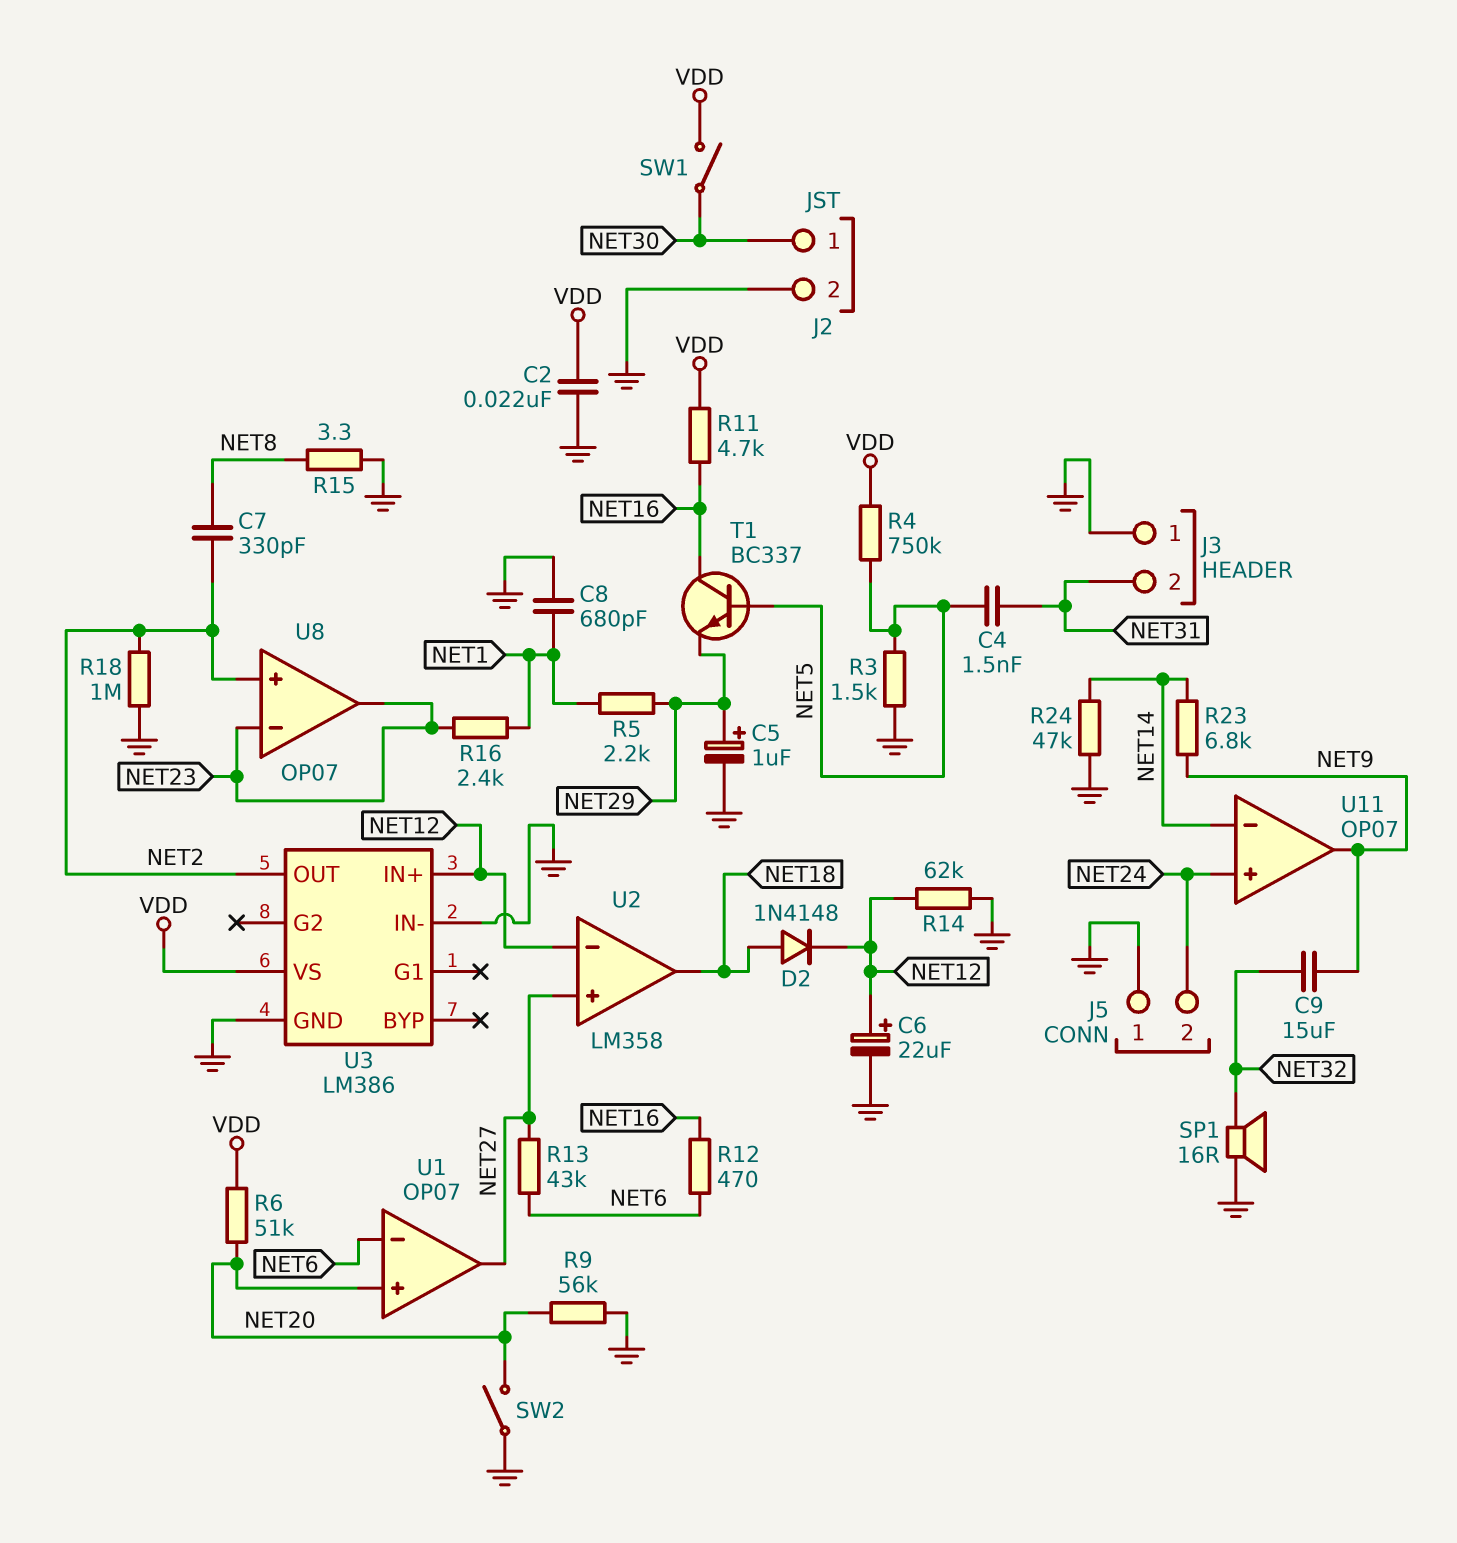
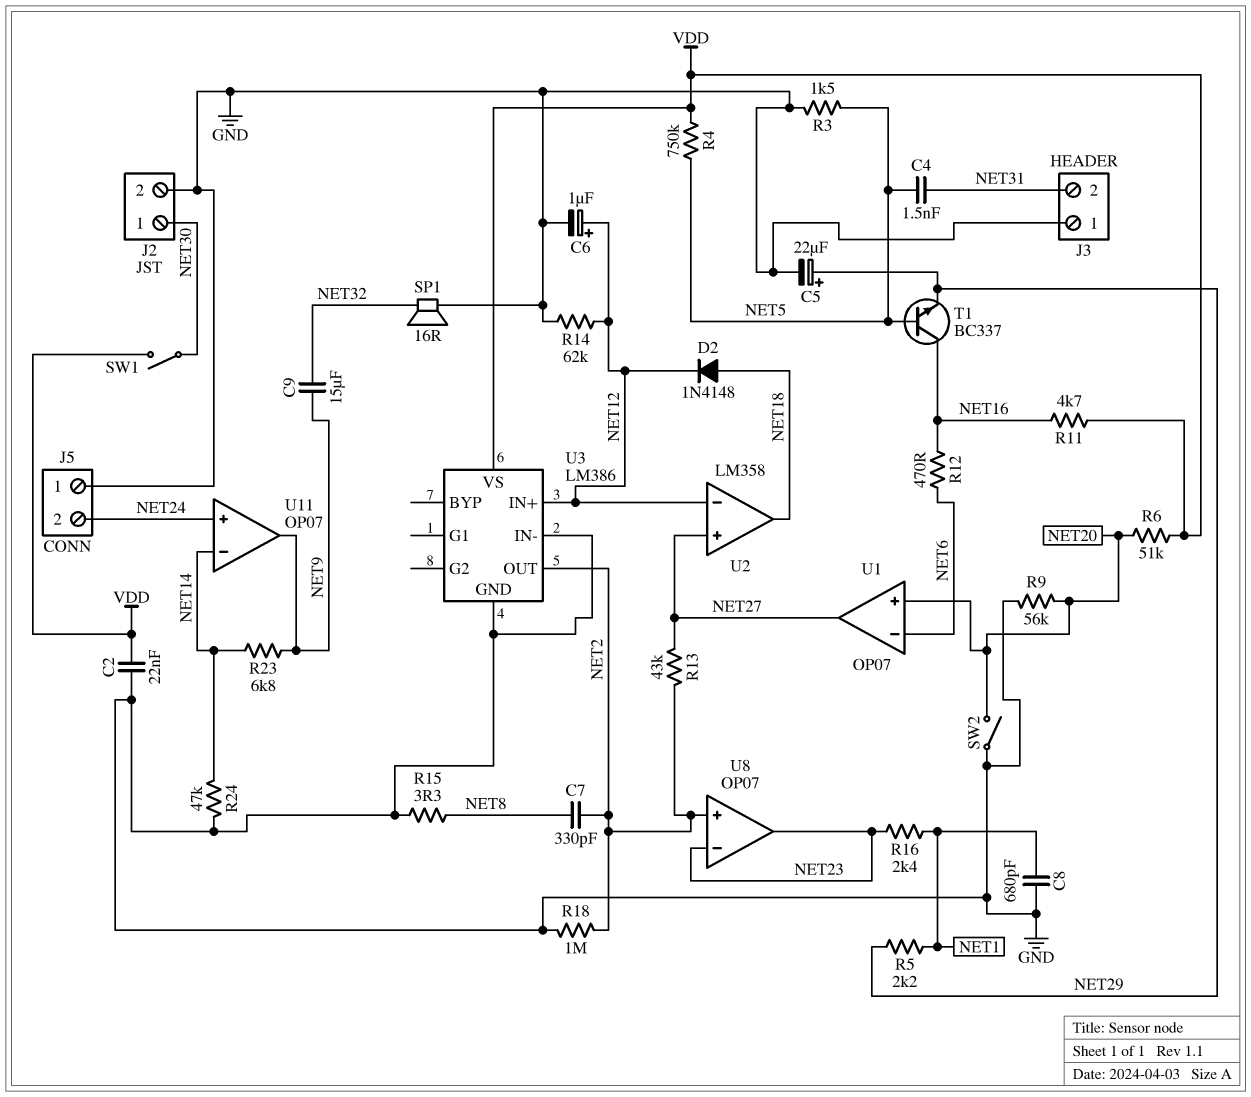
C5: 1uF (plus NET29, minus GND) -> 22uF (plus NET29, minus GND)
C6: 22uF (plus NET12, minus GND) -> 1uF (plus NET12, minus GND)
R13: 43k (NET6, NET27) -> 43k (NET2, NET27)

